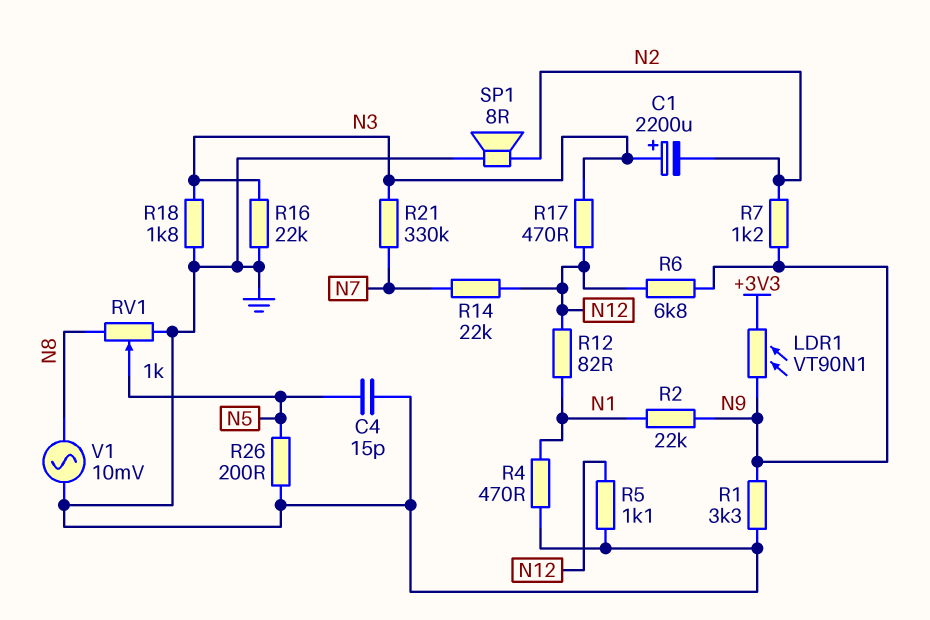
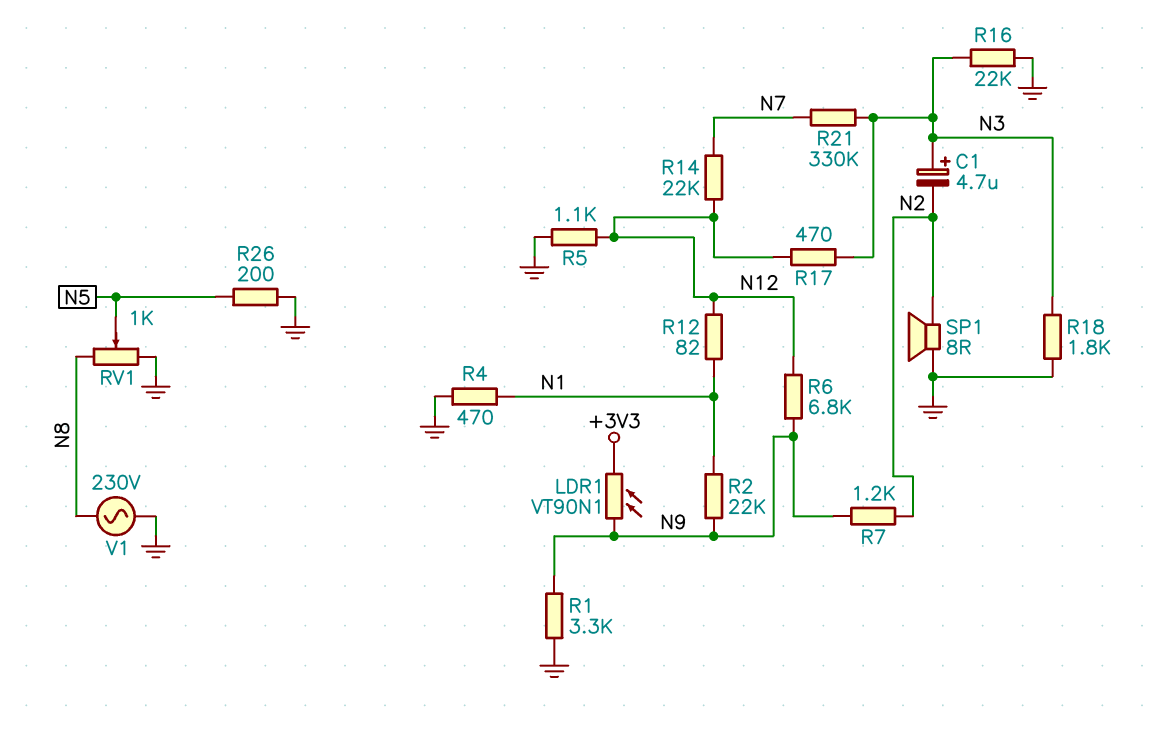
C1: 2200uF (plus N3, minus N2) -> 4.7uF (plus N3, minus N2)
C4: 15pF (GND, N5) -> none
V1: AC 10mV (GND, N8) -> AC 230V (GND, N8)

